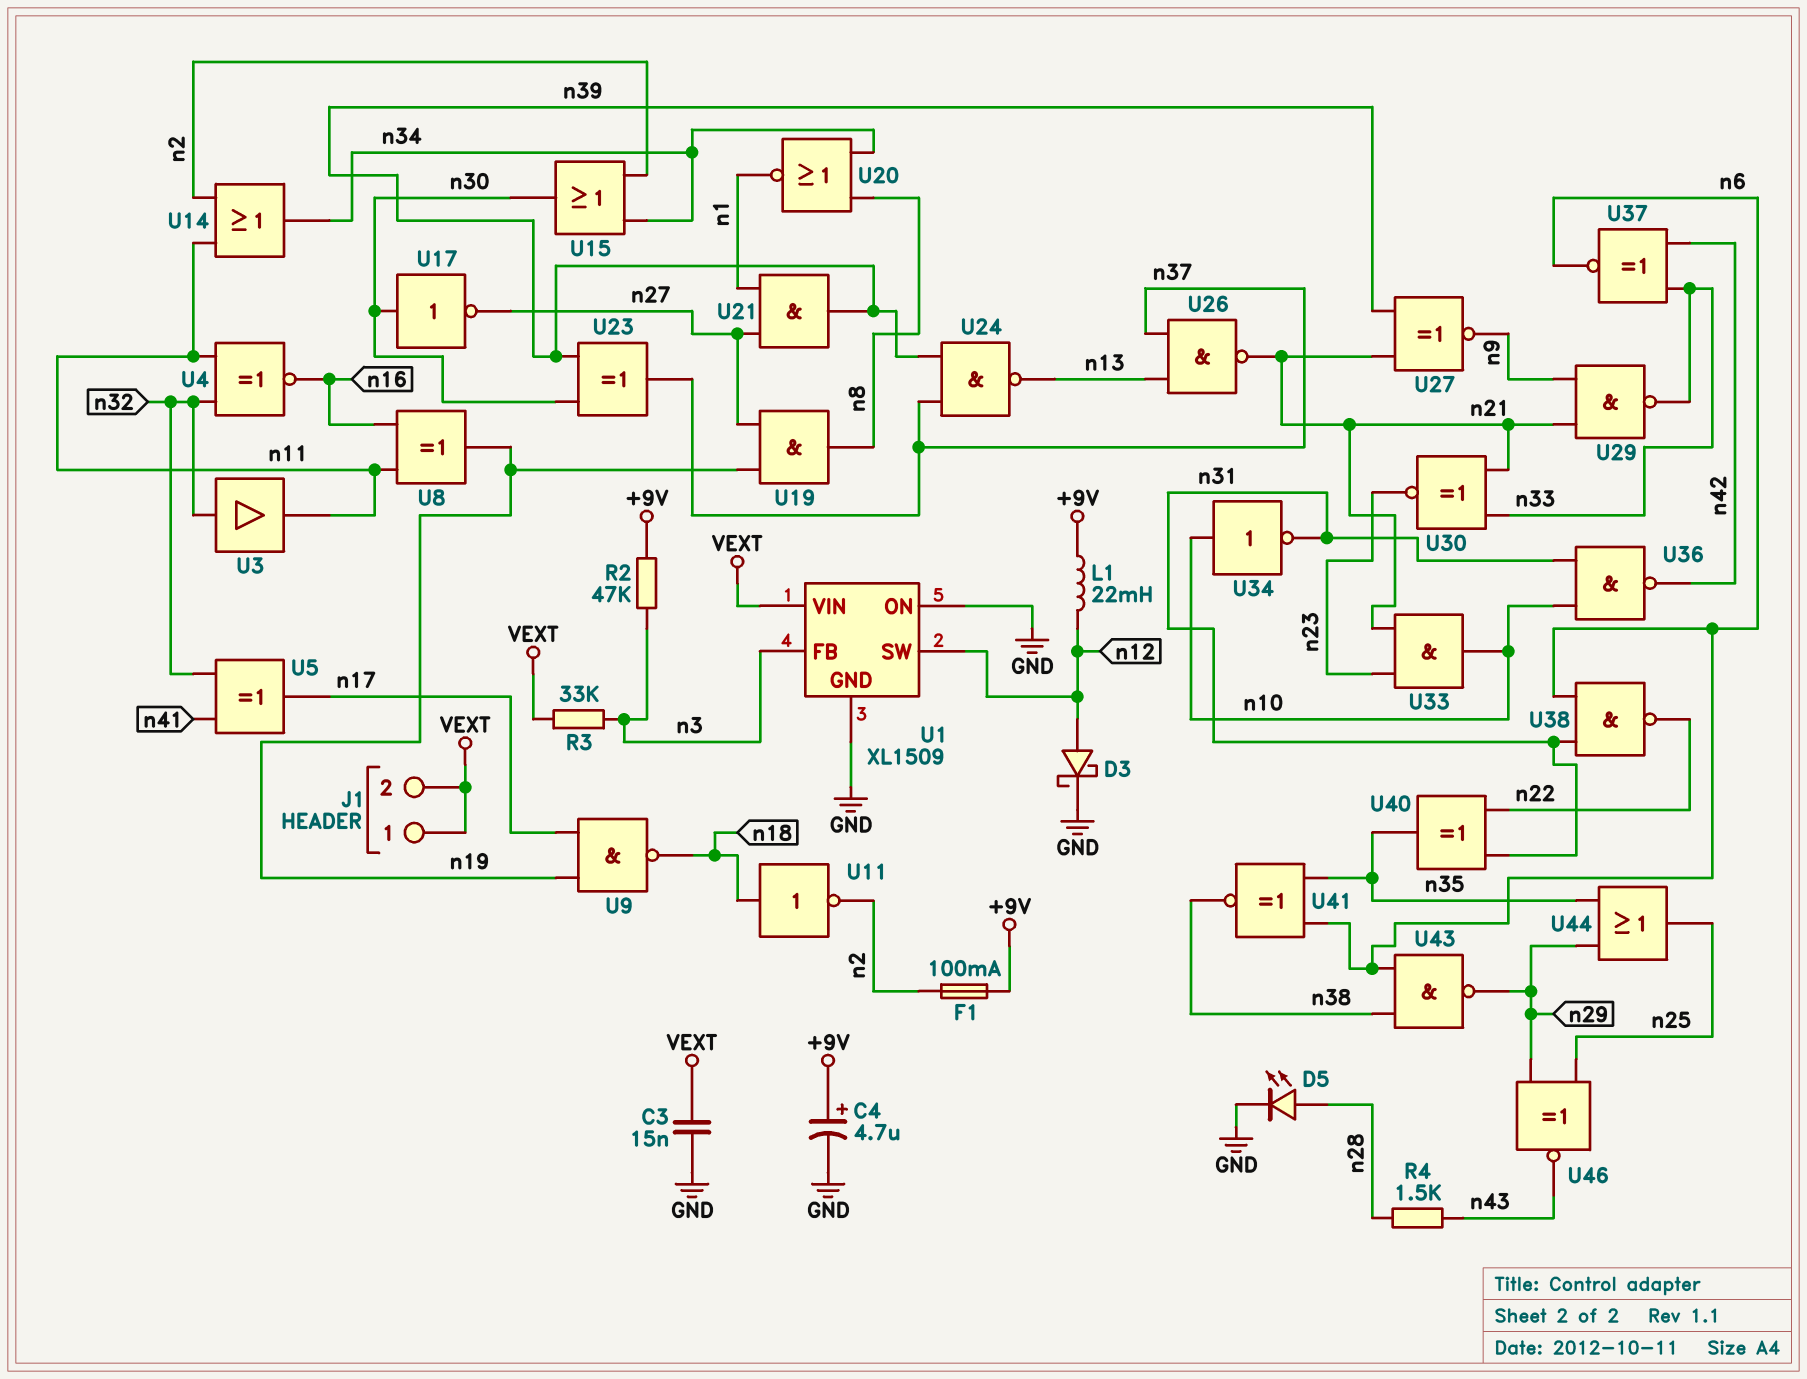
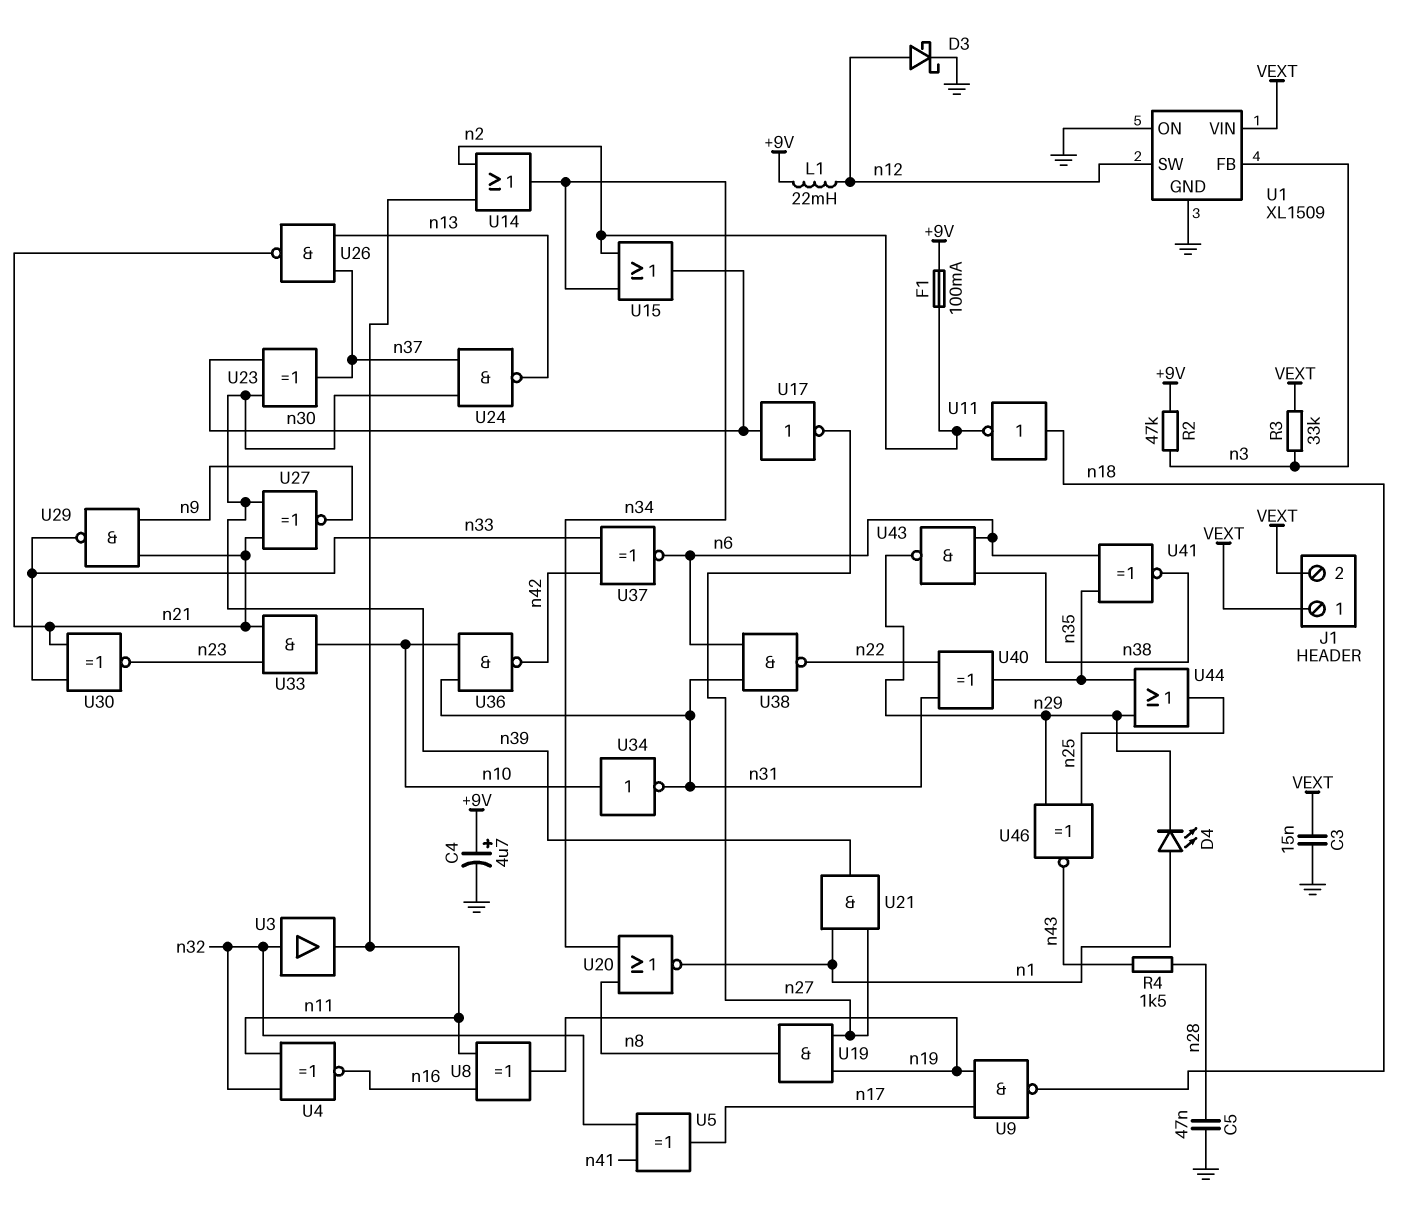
C5: none -> 47nF (GND, n28)
D4: none -> LED (A n1, K n29)
D5: LED (A n28, K GND) -> none

